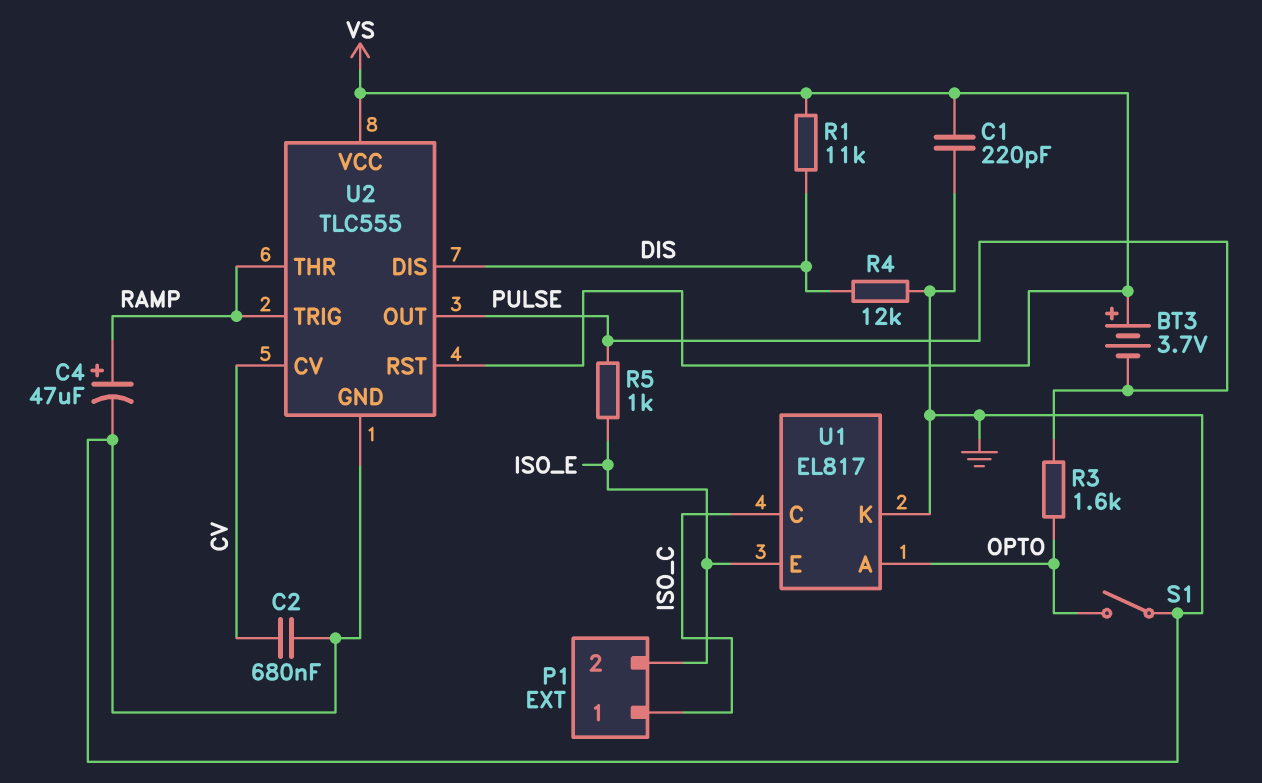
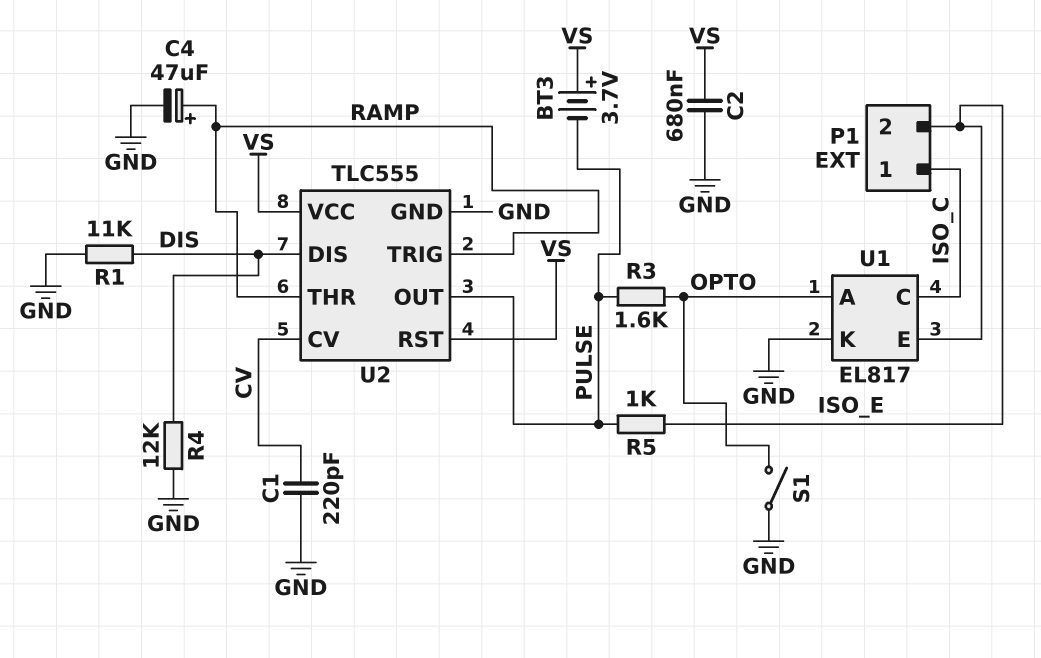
C1: 220pF (GND, VS) -> 220pF (CV, GND)
C2: 680nF (CV, GND) -> 680nF (GND, VS)
R1: 11k (DIS, VS) -> 11k (DIS, GND)

